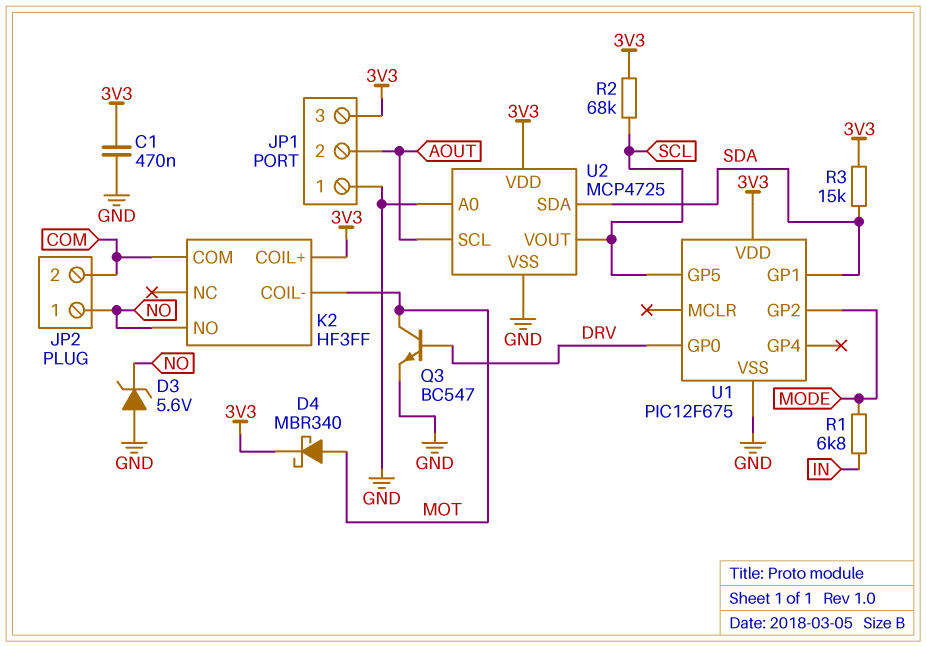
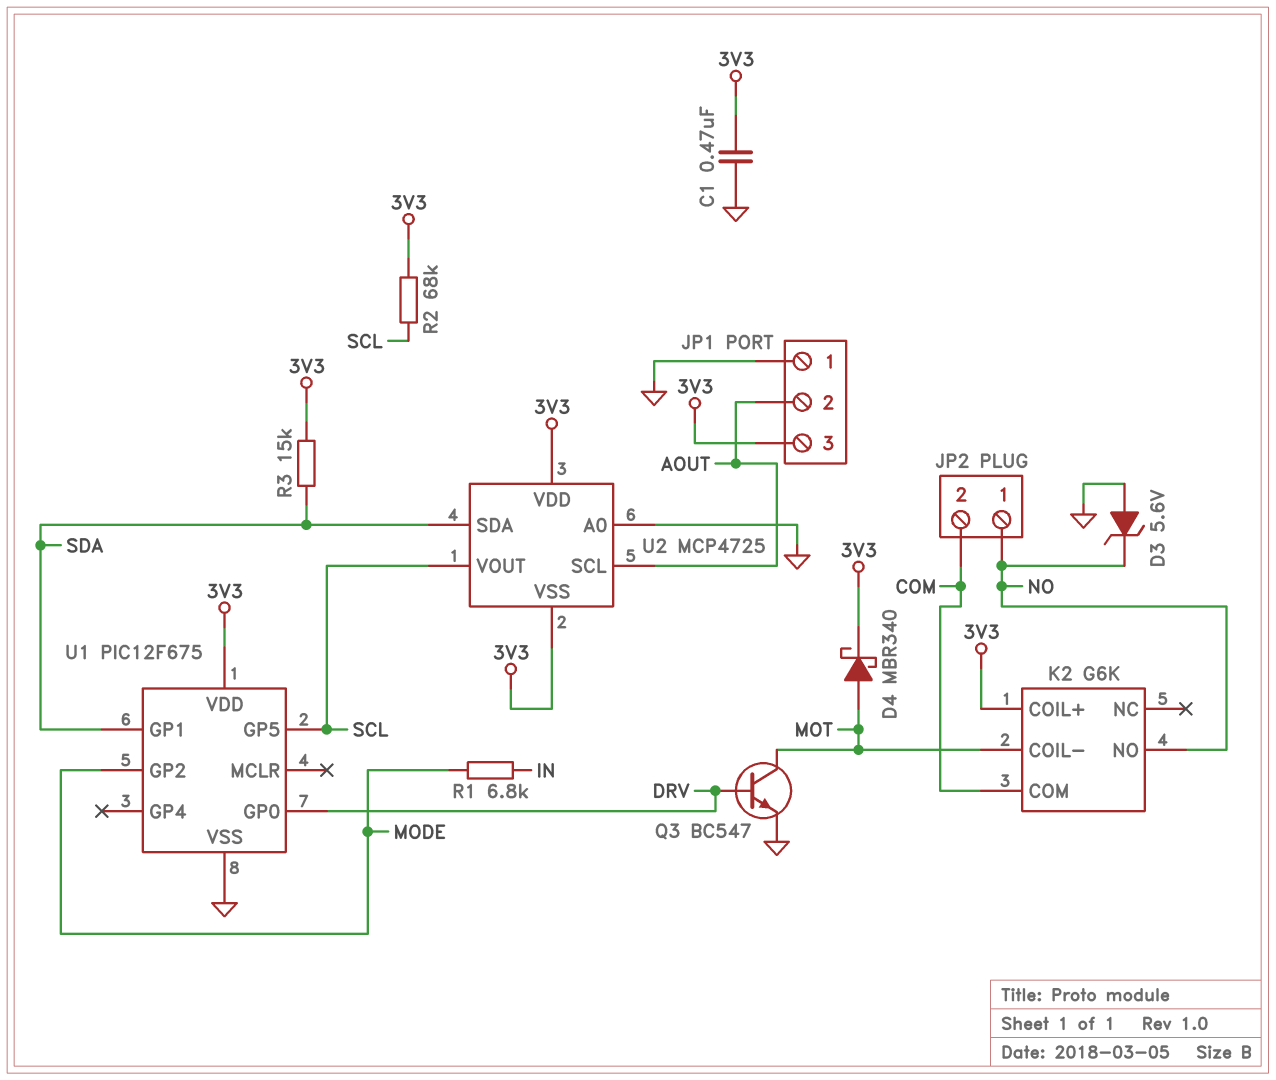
K2: HF3FF -> G6K
U2 pin VSS: GND -> 3V3

